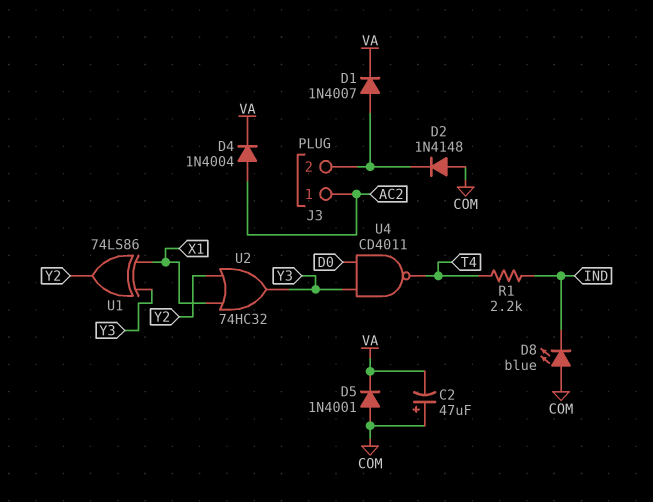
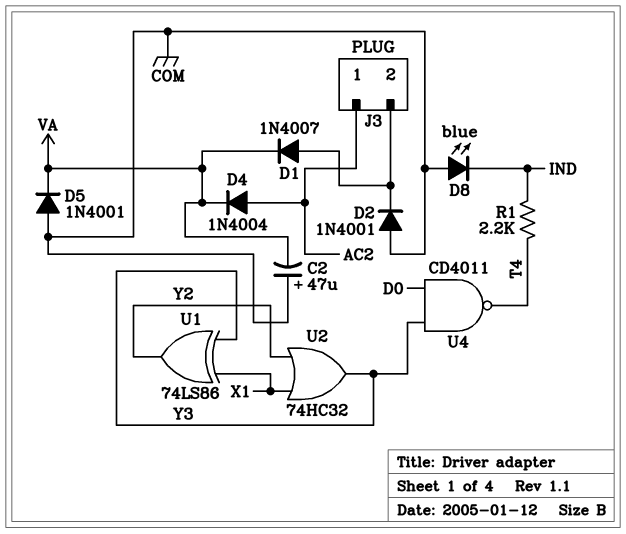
D2: diode 1N4148 (A COM, K J3/2) -> diode 1N4001 (A COM, K J3/2)

